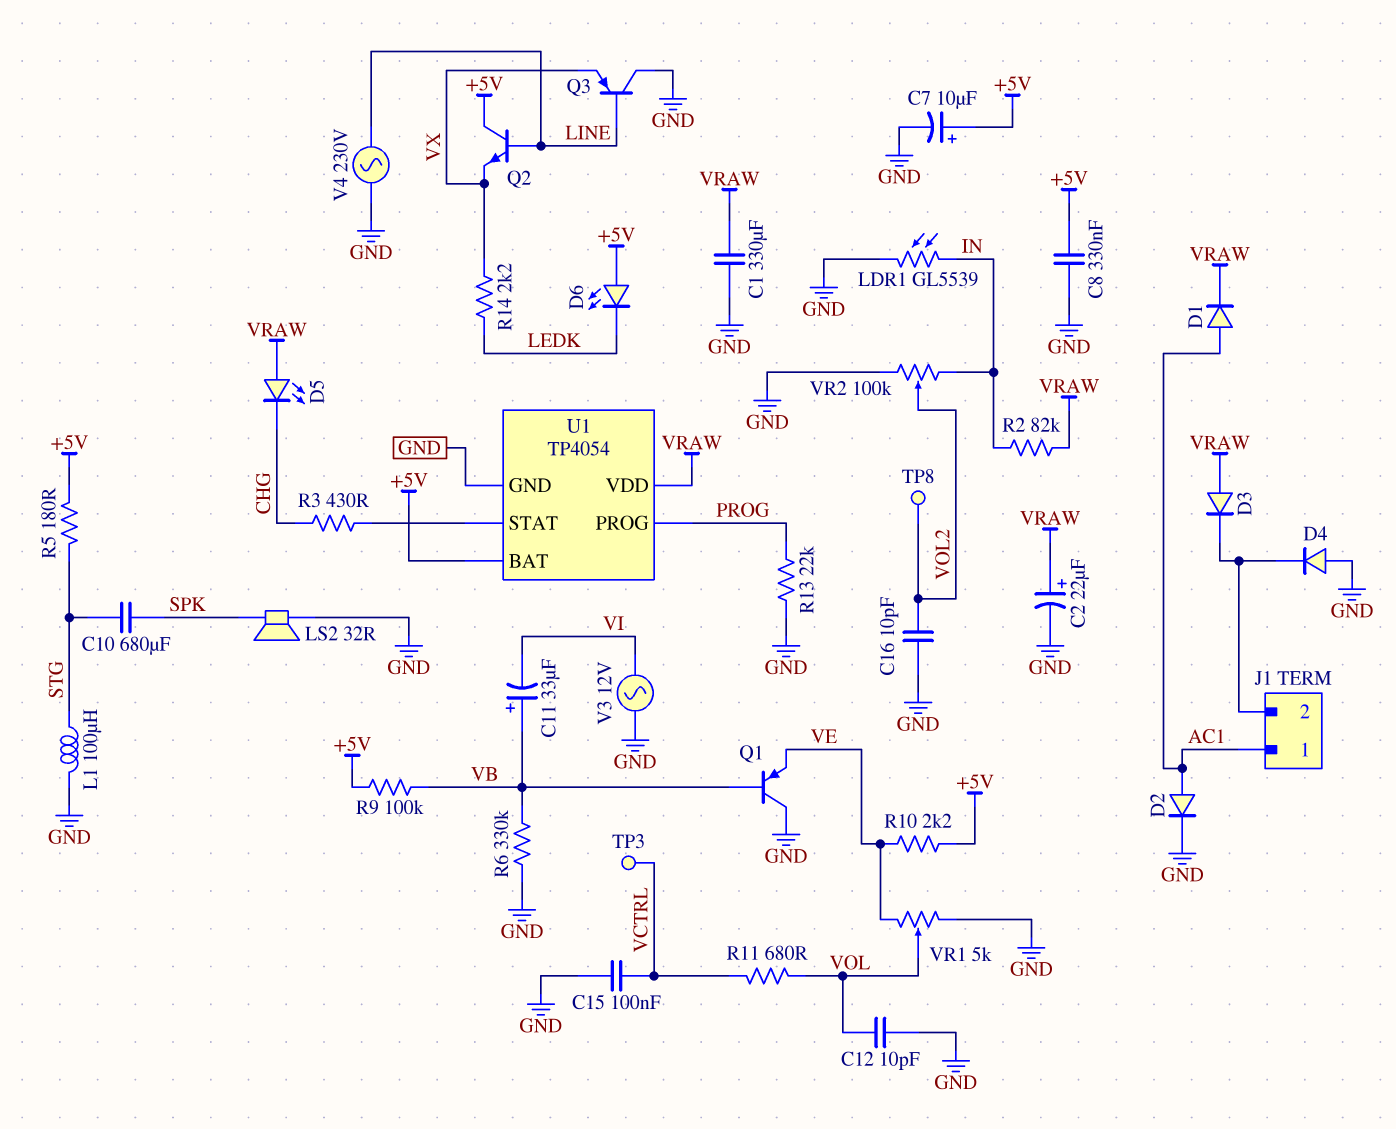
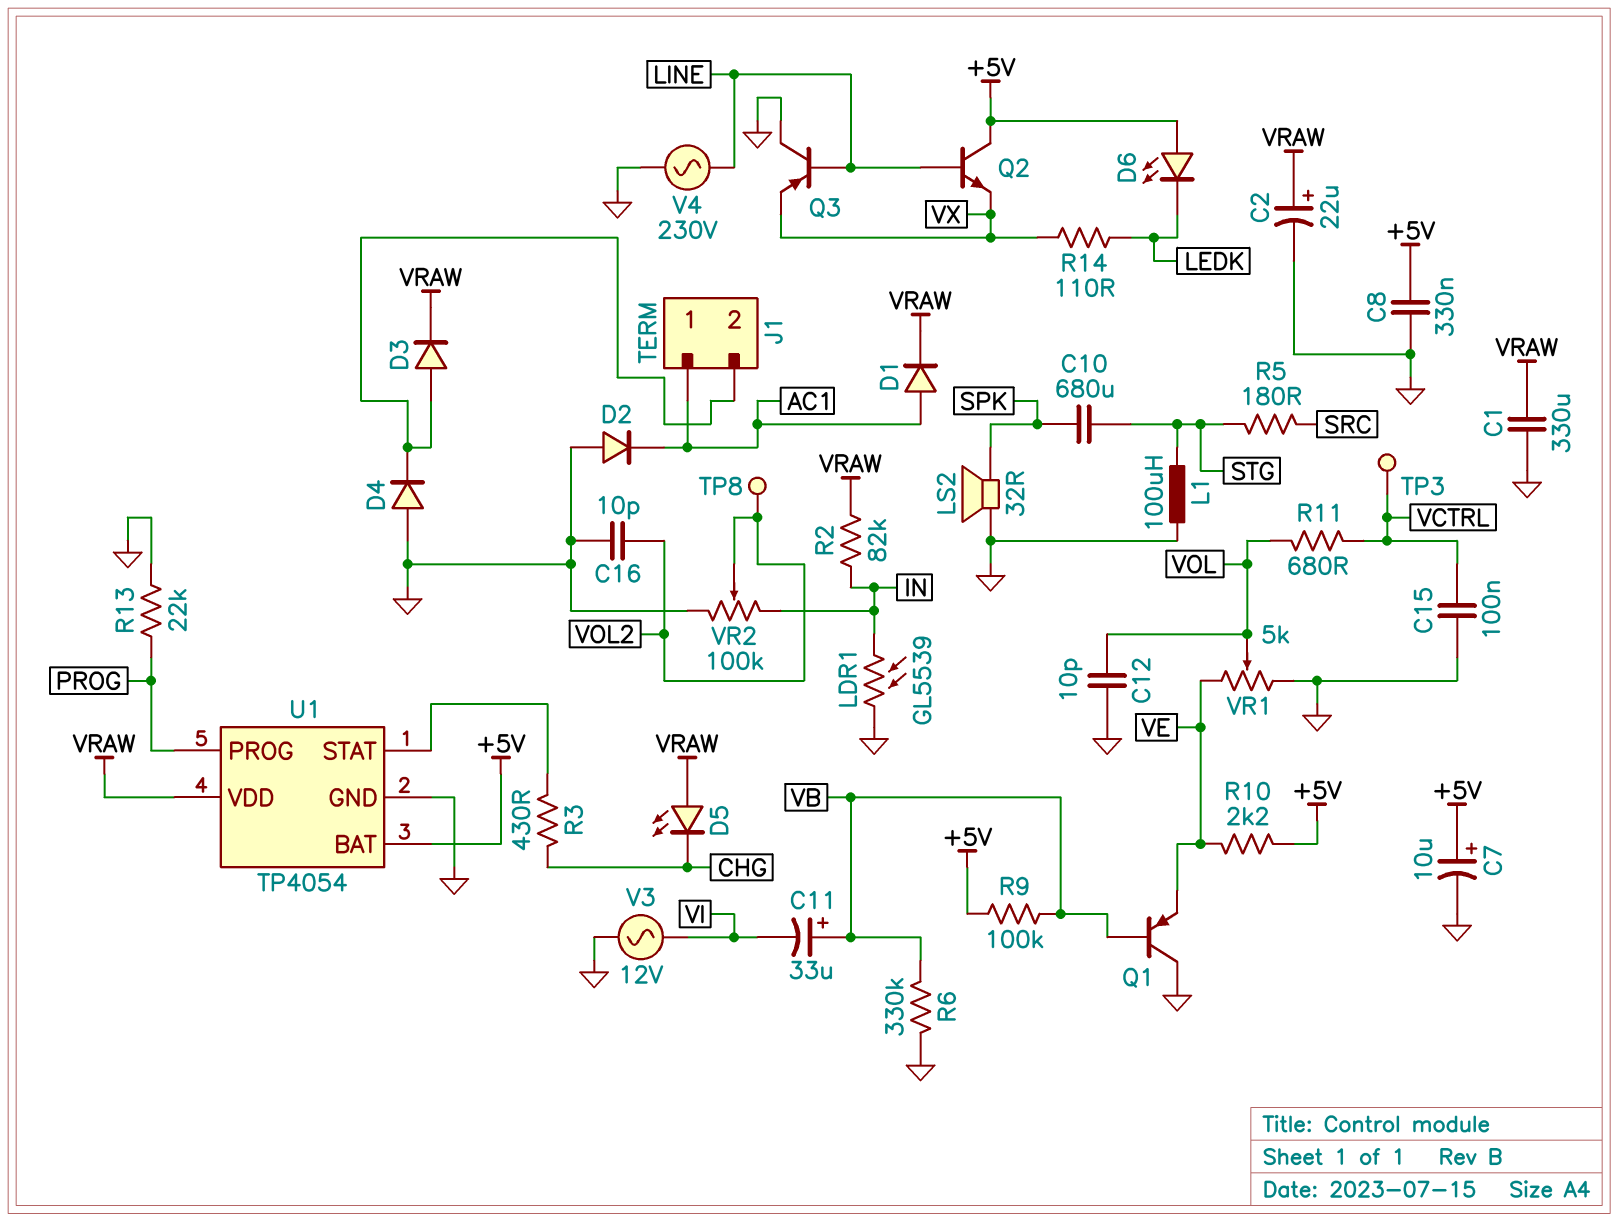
D2: diode (A AC1, K GND) -> diode (A GND, K AC1)
D3: diode (A VRAW, K J1/2) -> diode (A J1/2, K VRAW)
R5: 180 (+5V, STG) -> 180 (SRC, STG)
R14: 2.2k (LEDK, VX) -> 110 (LEDK, VX)

